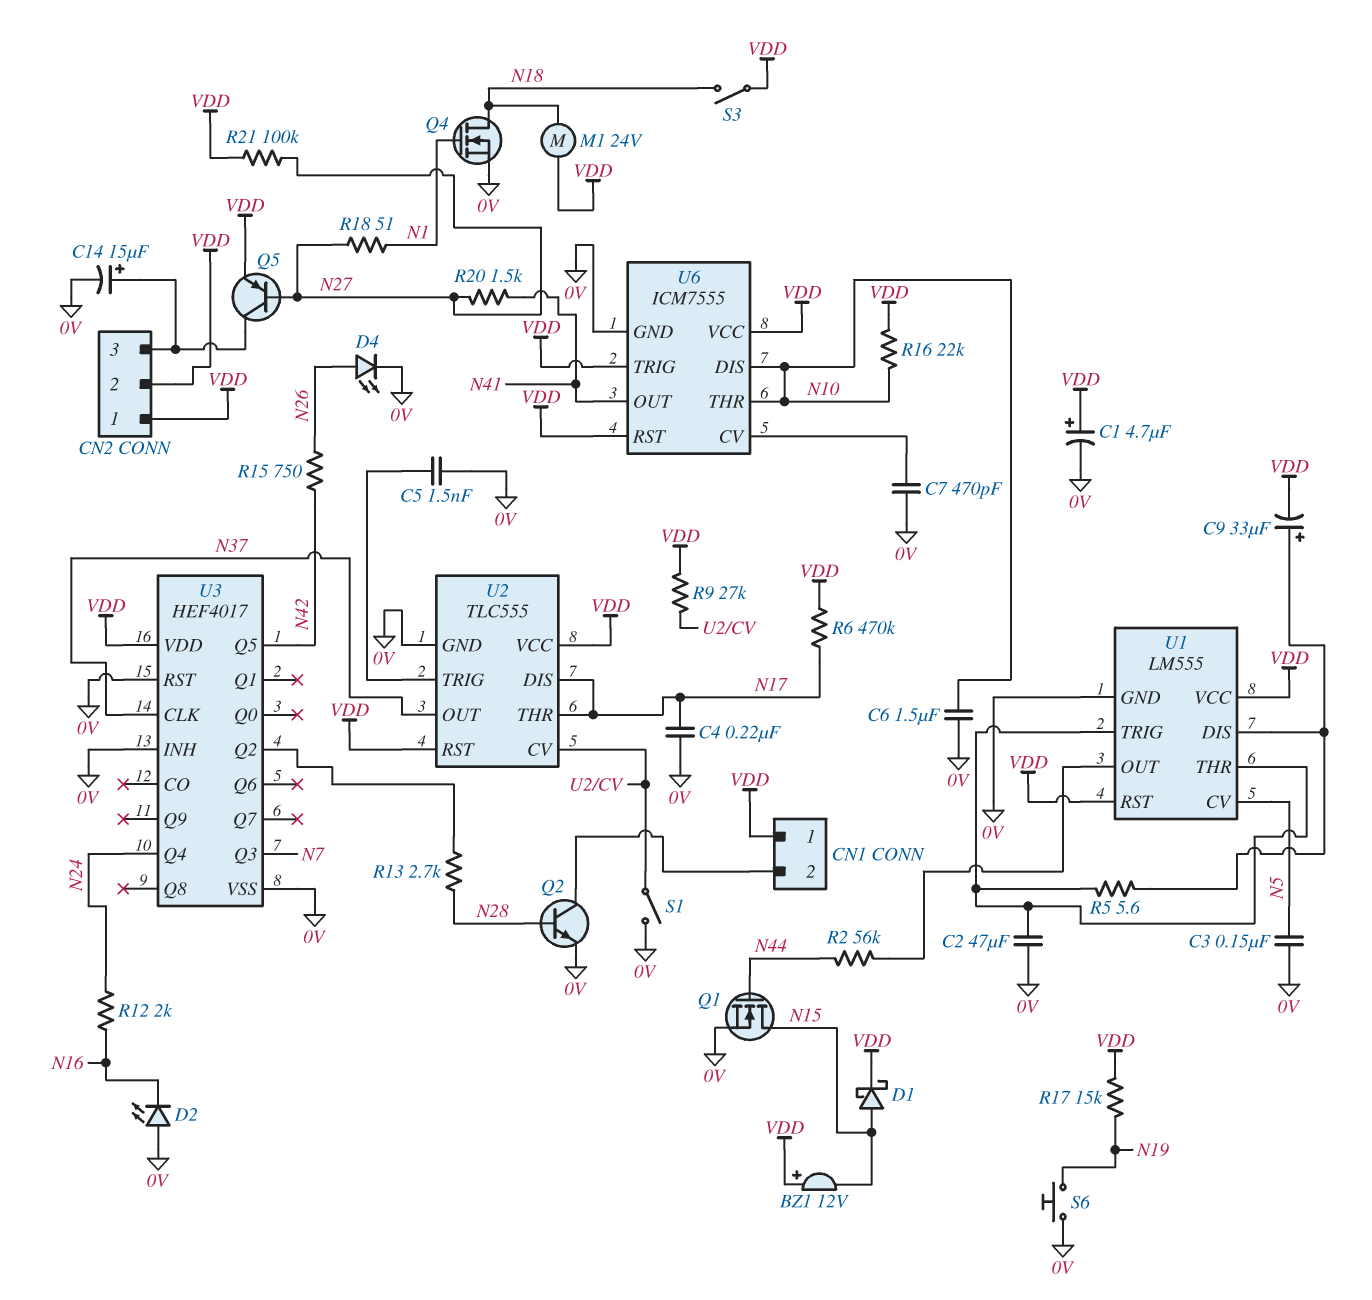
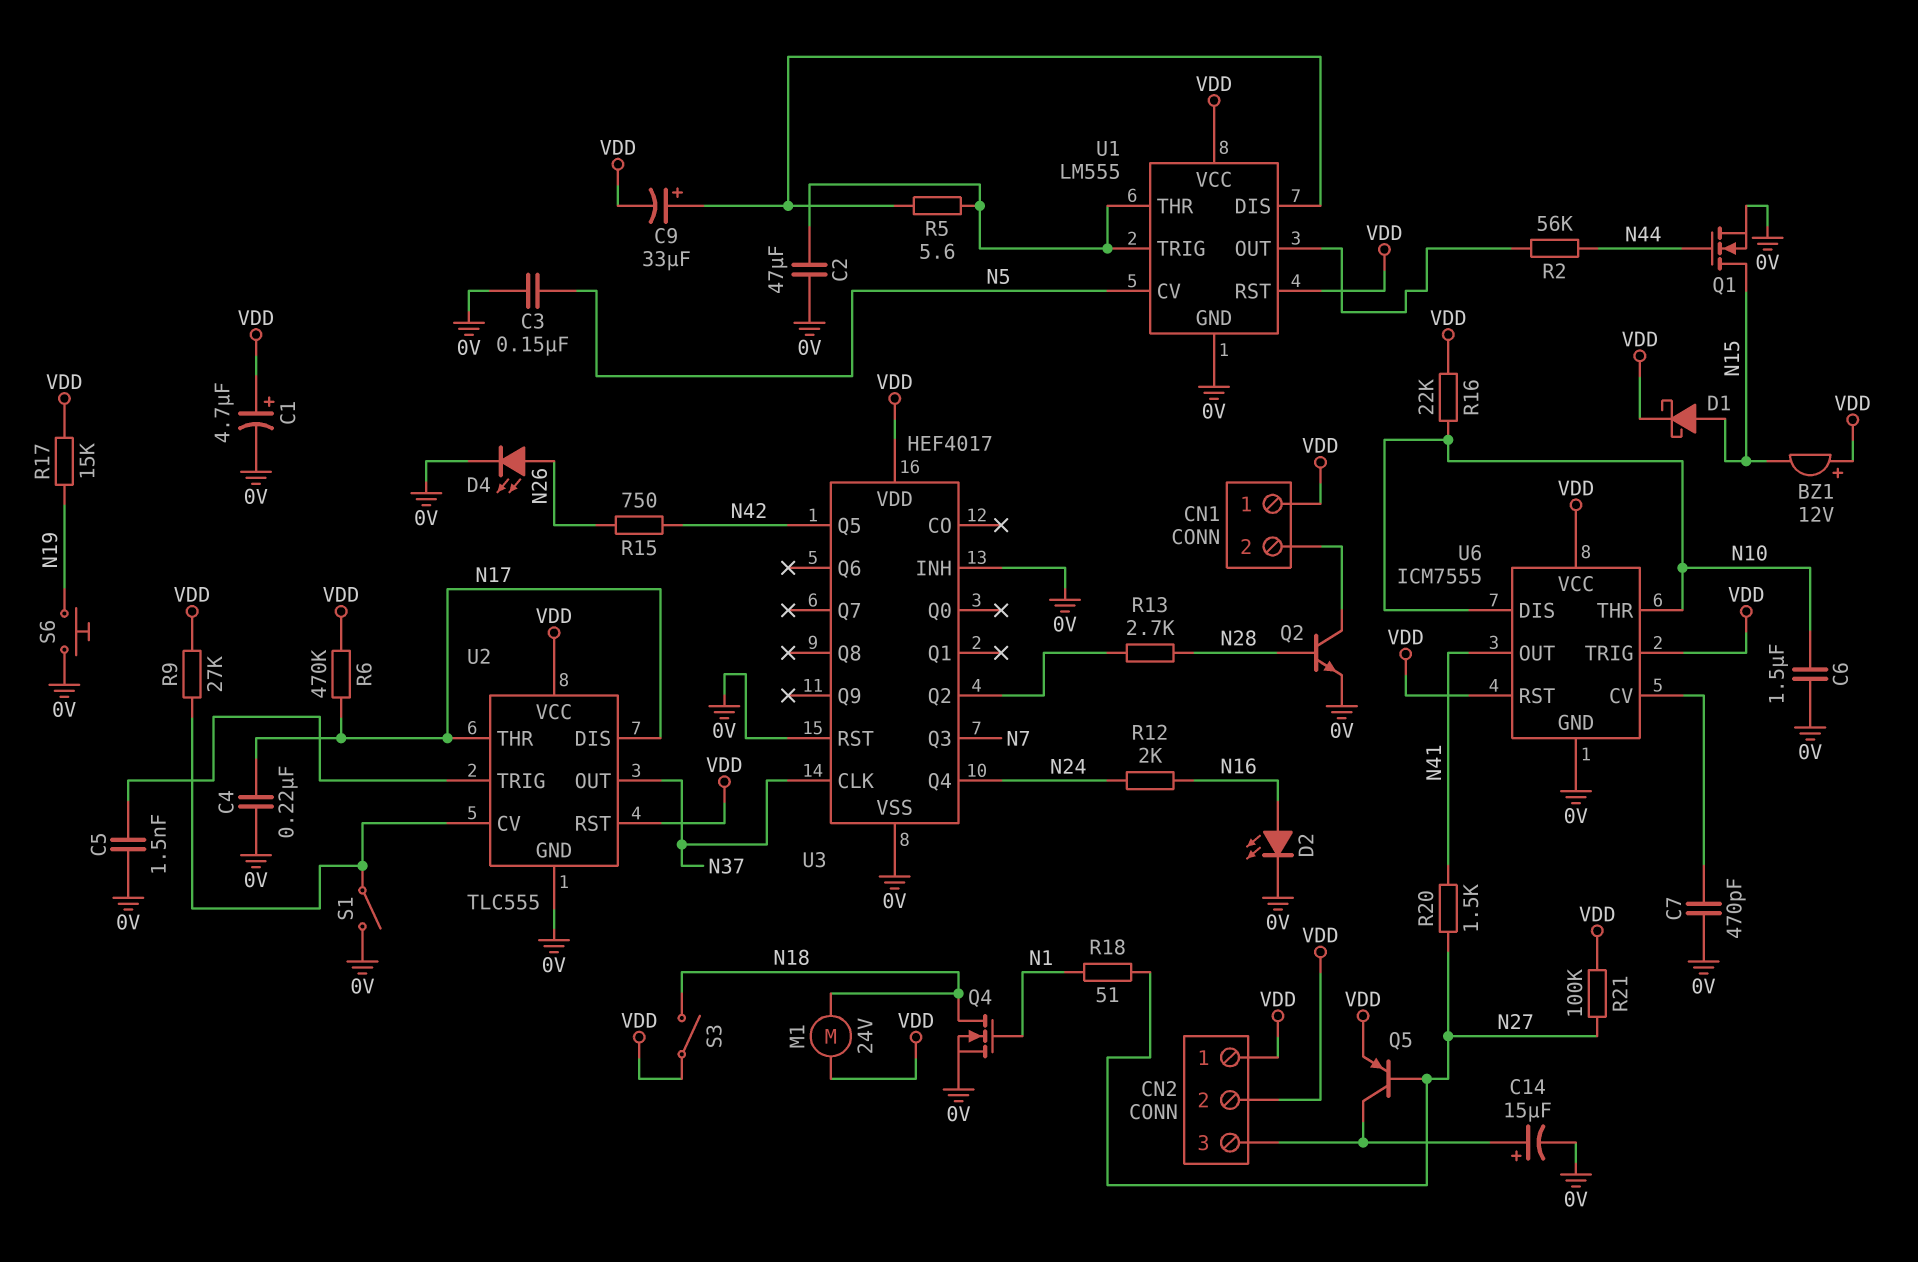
D2: LED (A 0V, K N16) -> LED (A N16, K 0V)

